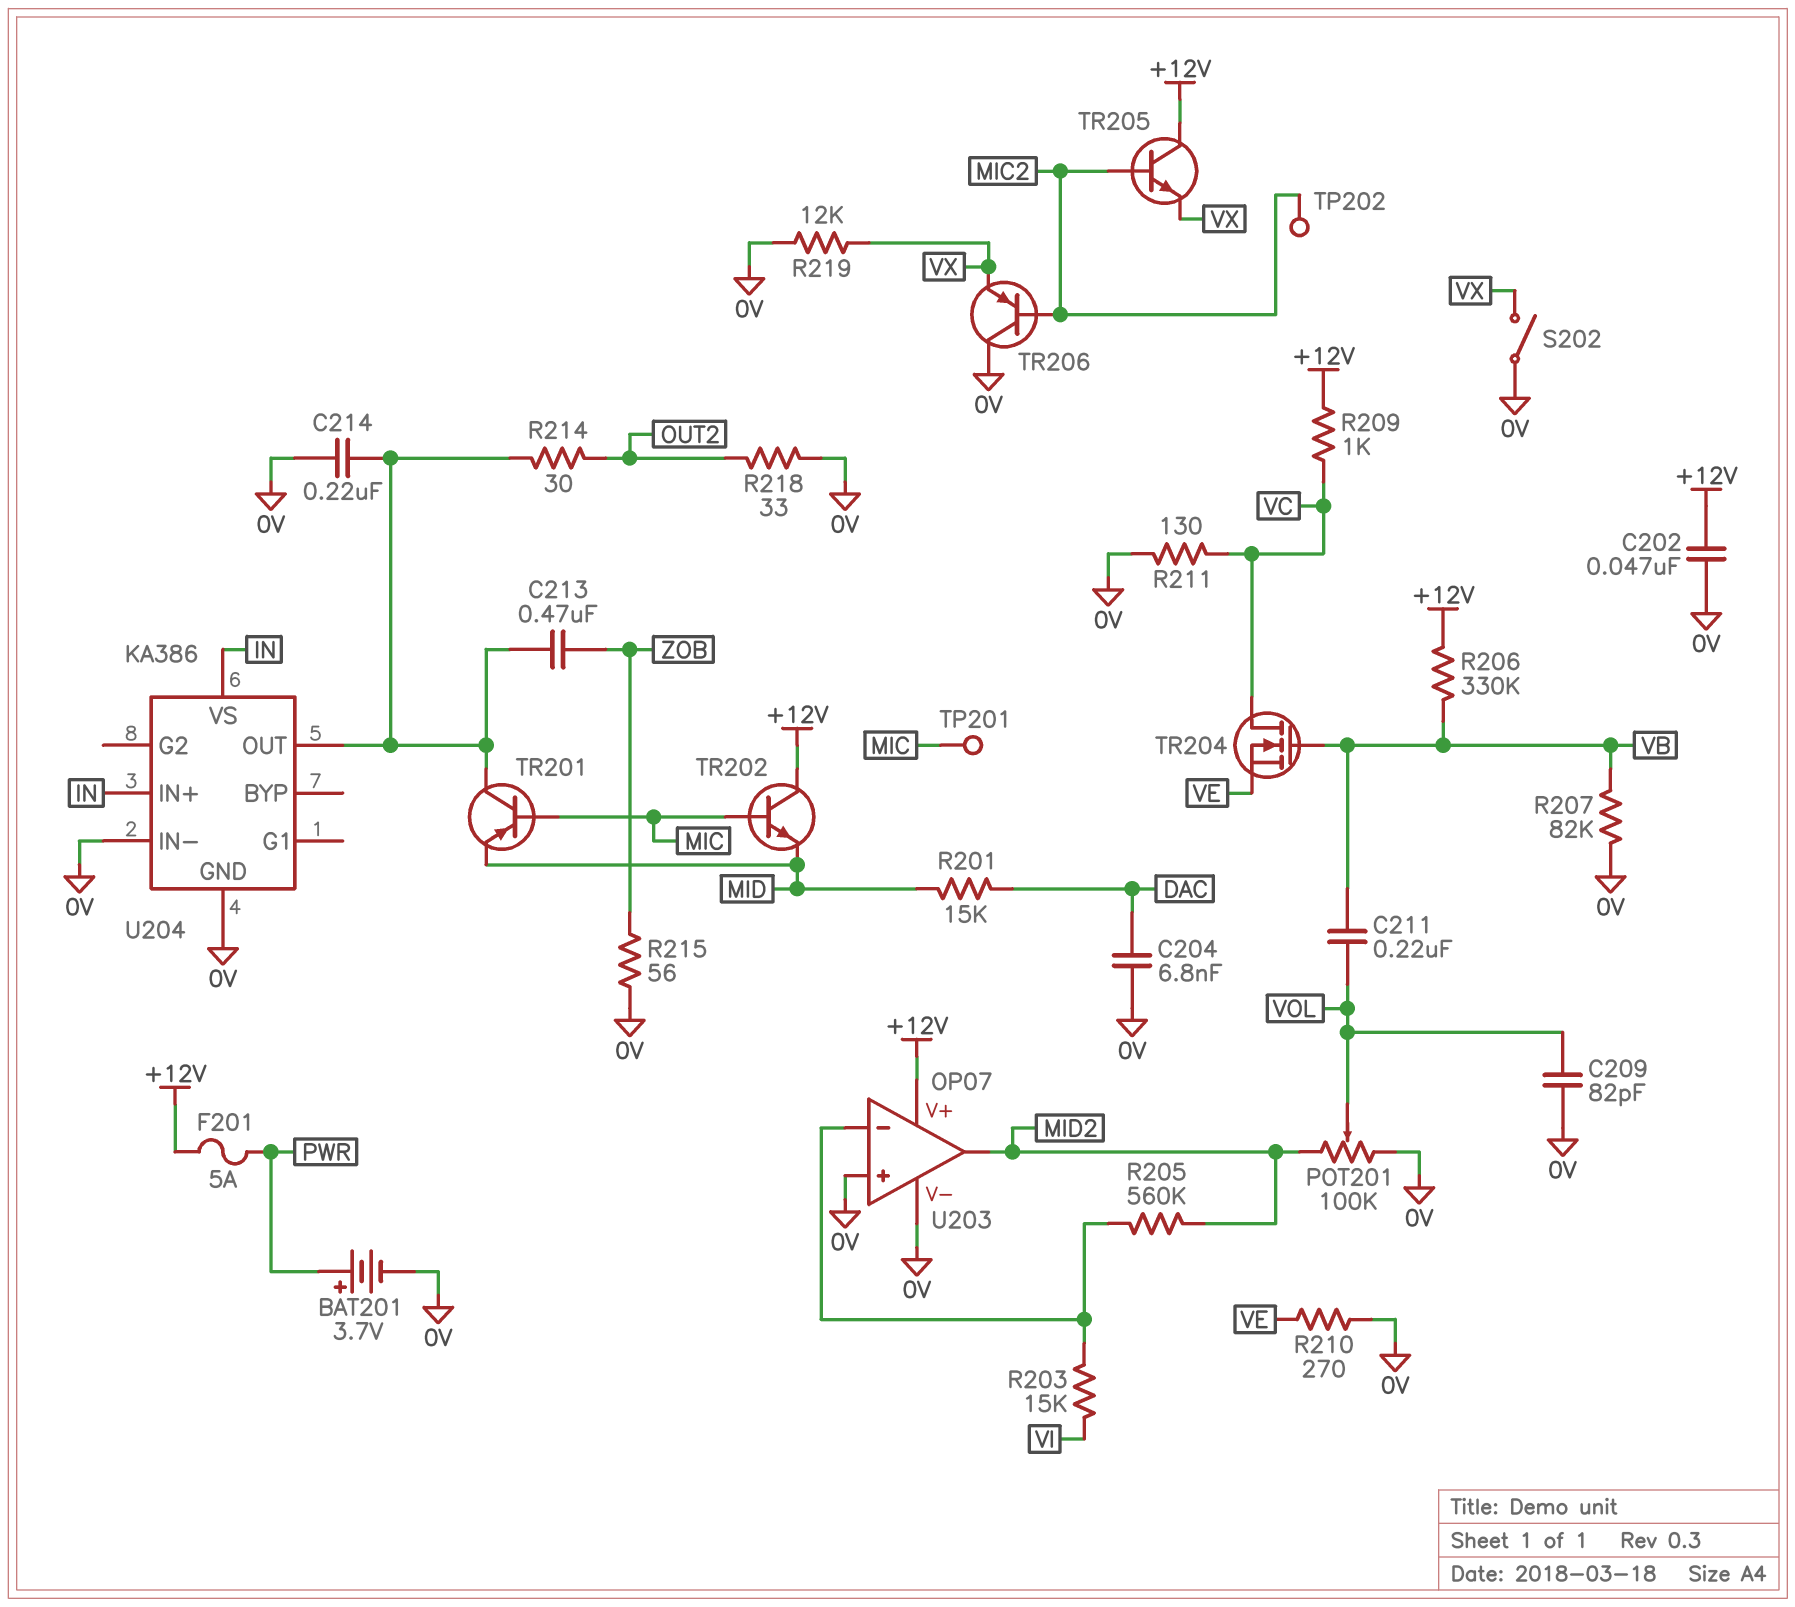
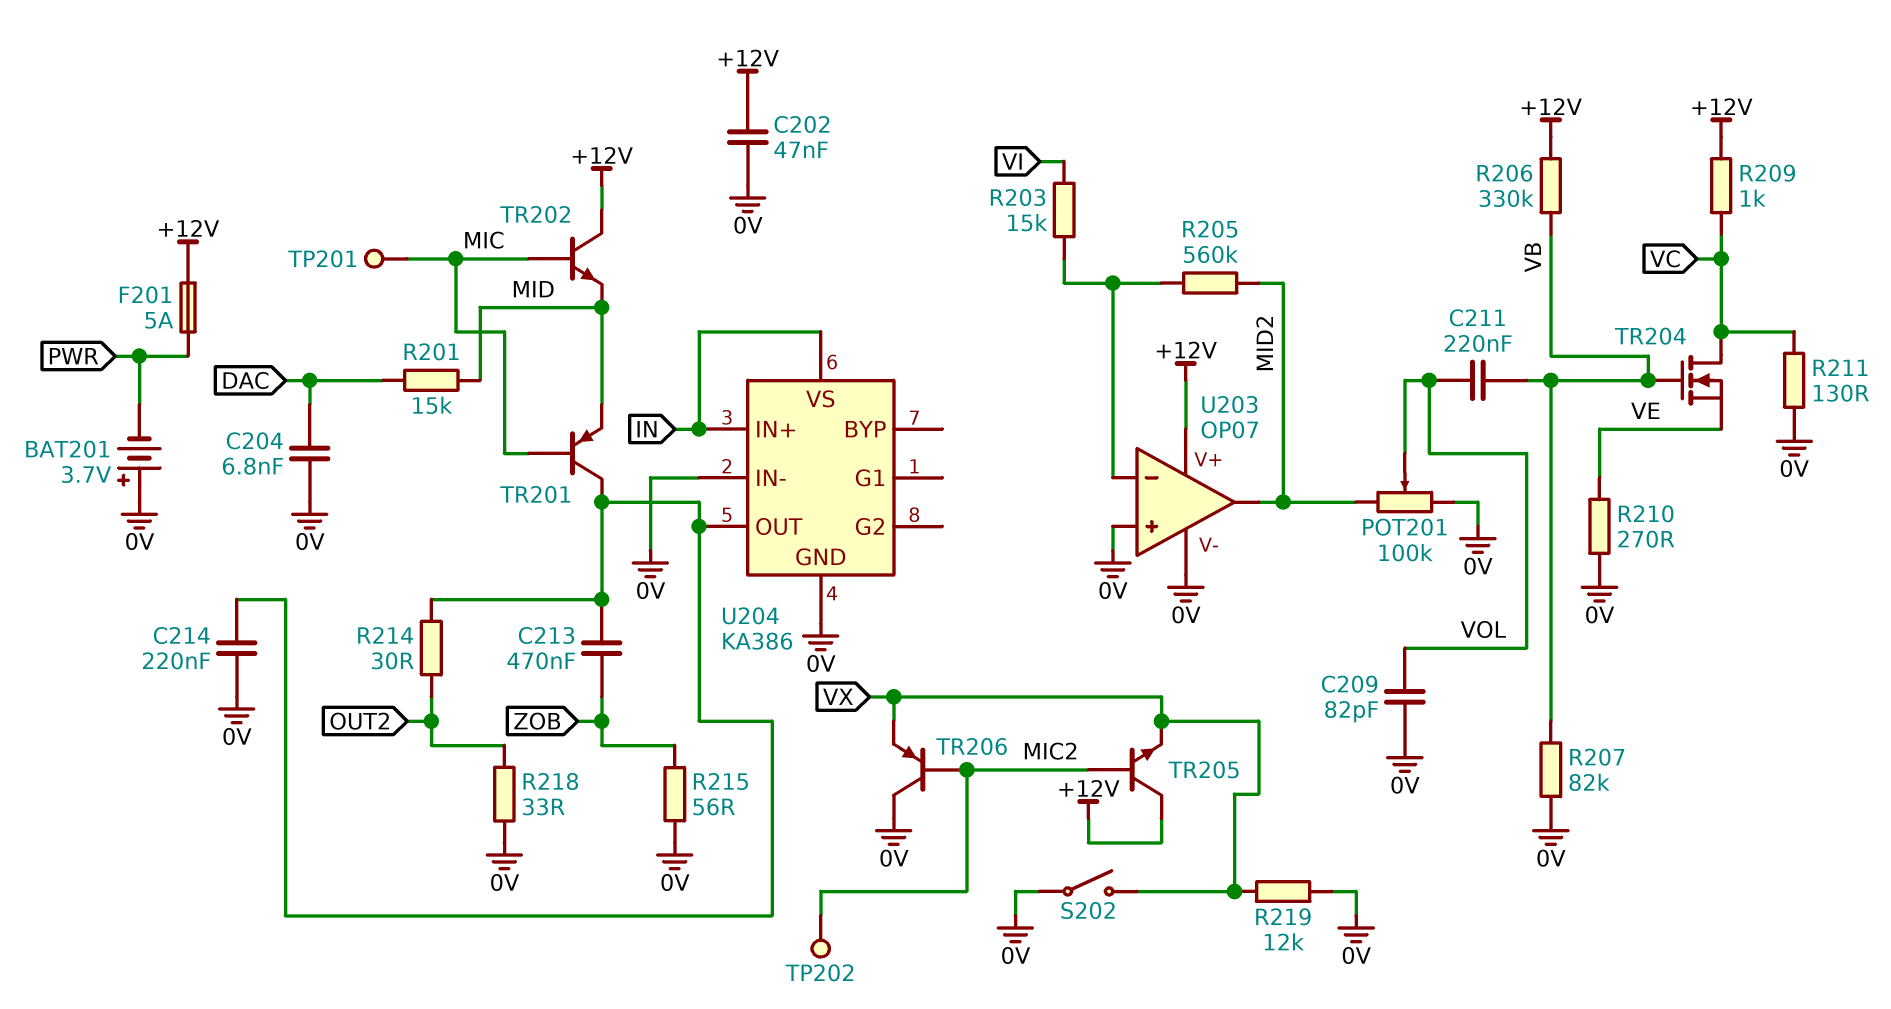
BAT201: 3.7V (plus PWR, minus 0V) -> 3.7V (plus 0V, minus PWR)

